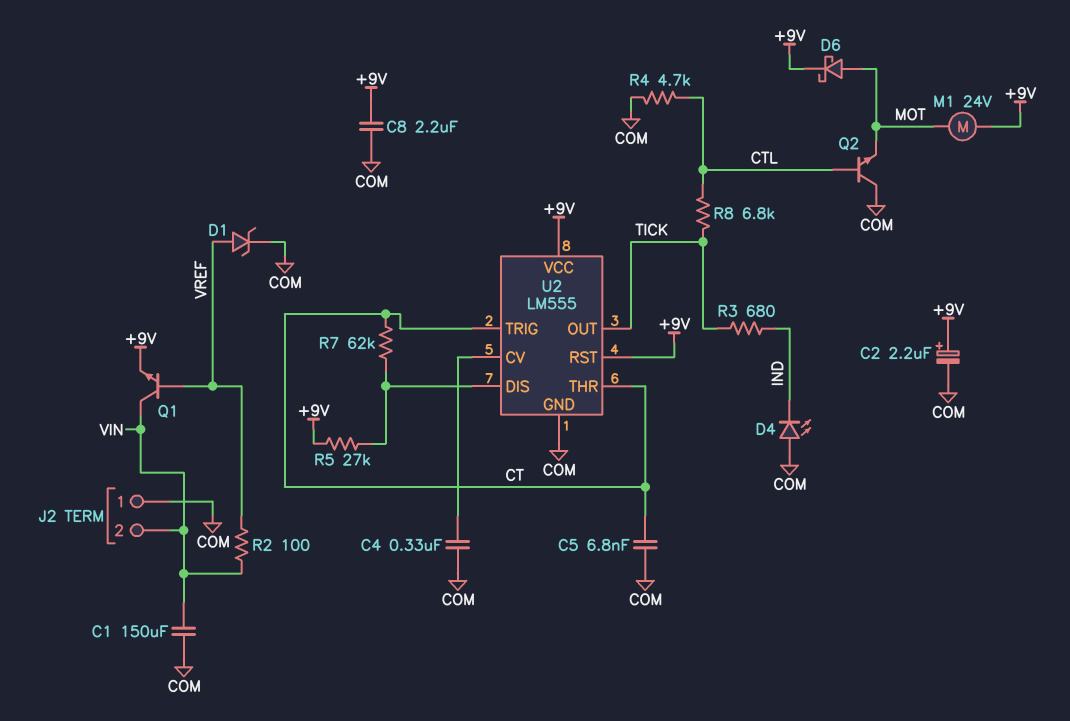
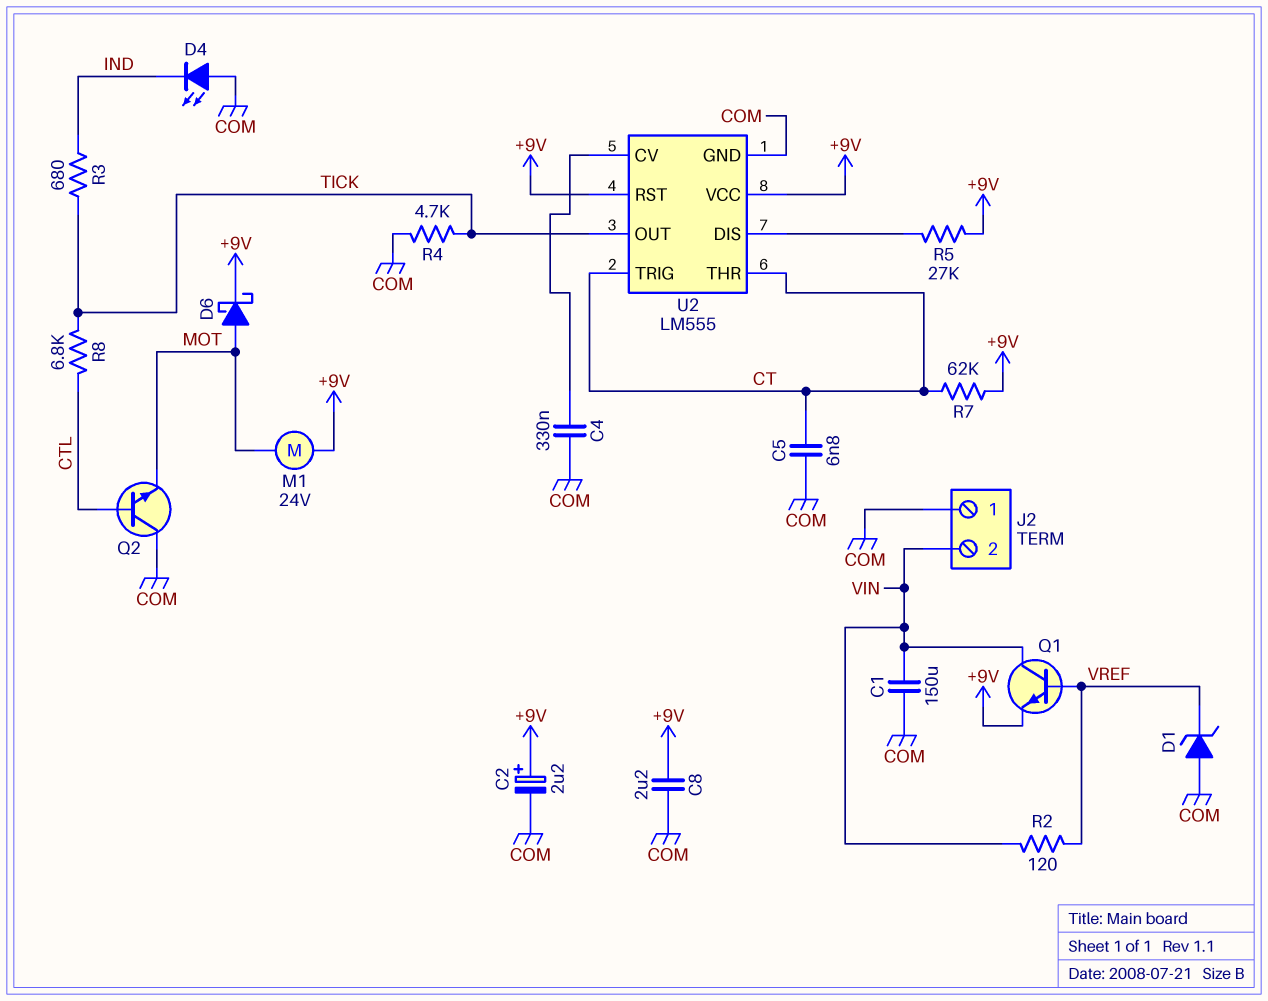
D1: zener (A VREF, K COM) -> zener (A COM, K VREF)
R2: 100 (VIN, VREF) -> 120 (VIN, VREF)
R4: 4.7k (COM, CTL) -> 4.7k (COM, TICK)
R7: 62k (CT, U2/DIS) -> 62k (+9V, CT)

